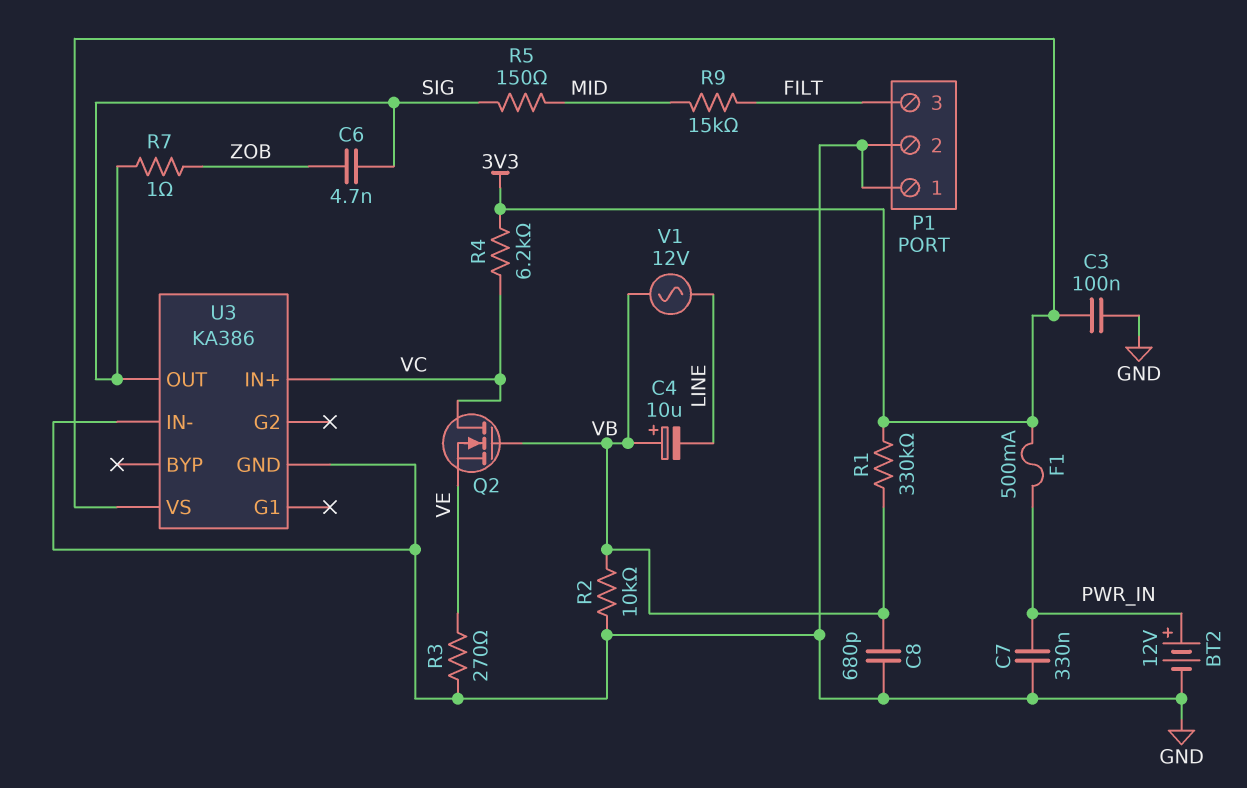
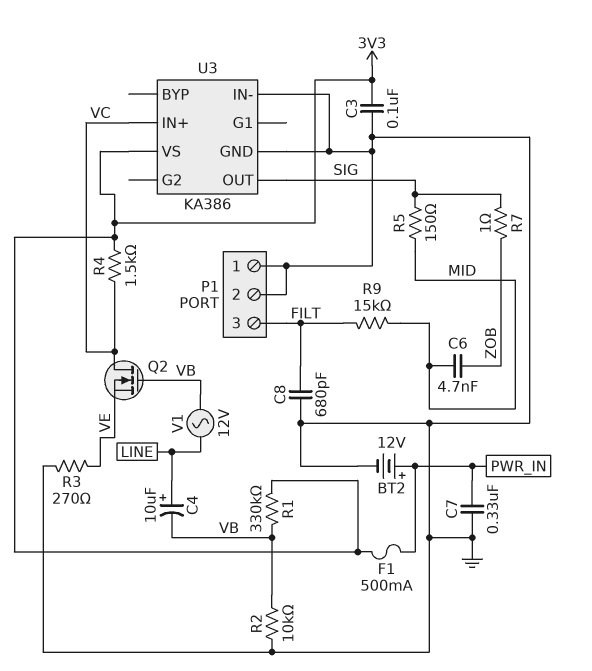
C4: 10uF (plus VB, minus LINE) -> 10uF (plus LINE, minus VB)
C6: 4.7nF (SIG, ZOB) -> 4.7nF (MID, ZOB)
C8: 680pF (GND, VB) -> 680pF (FILT, GND)
R4: 6.2k (3V3, VC) -> 1.5k (3V3, VC)

